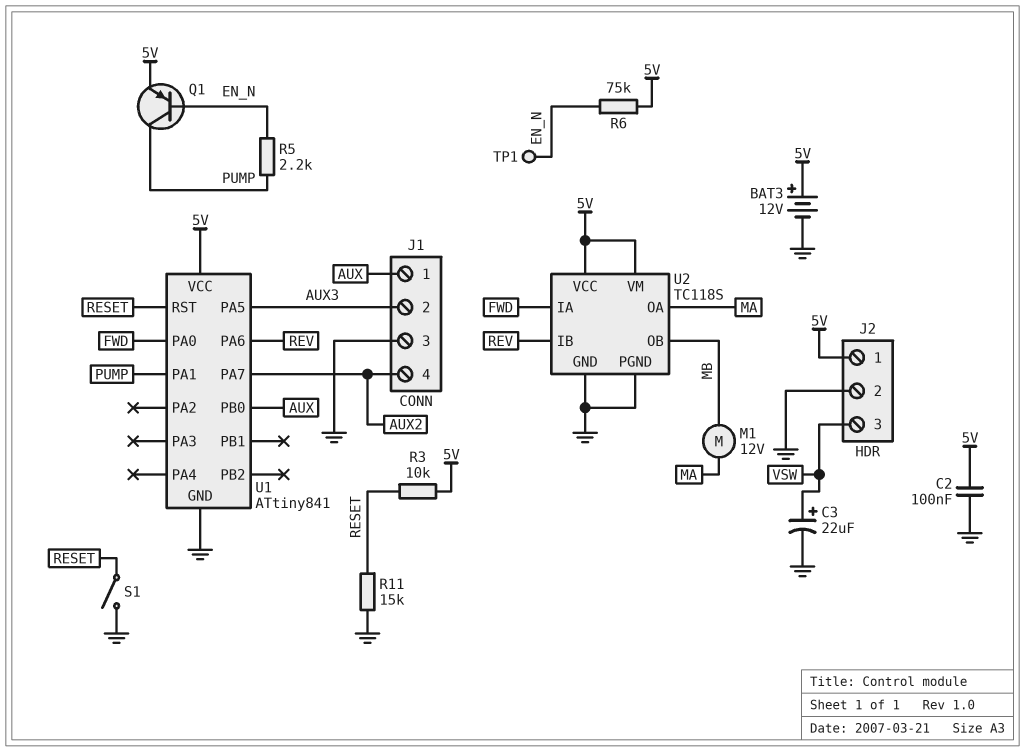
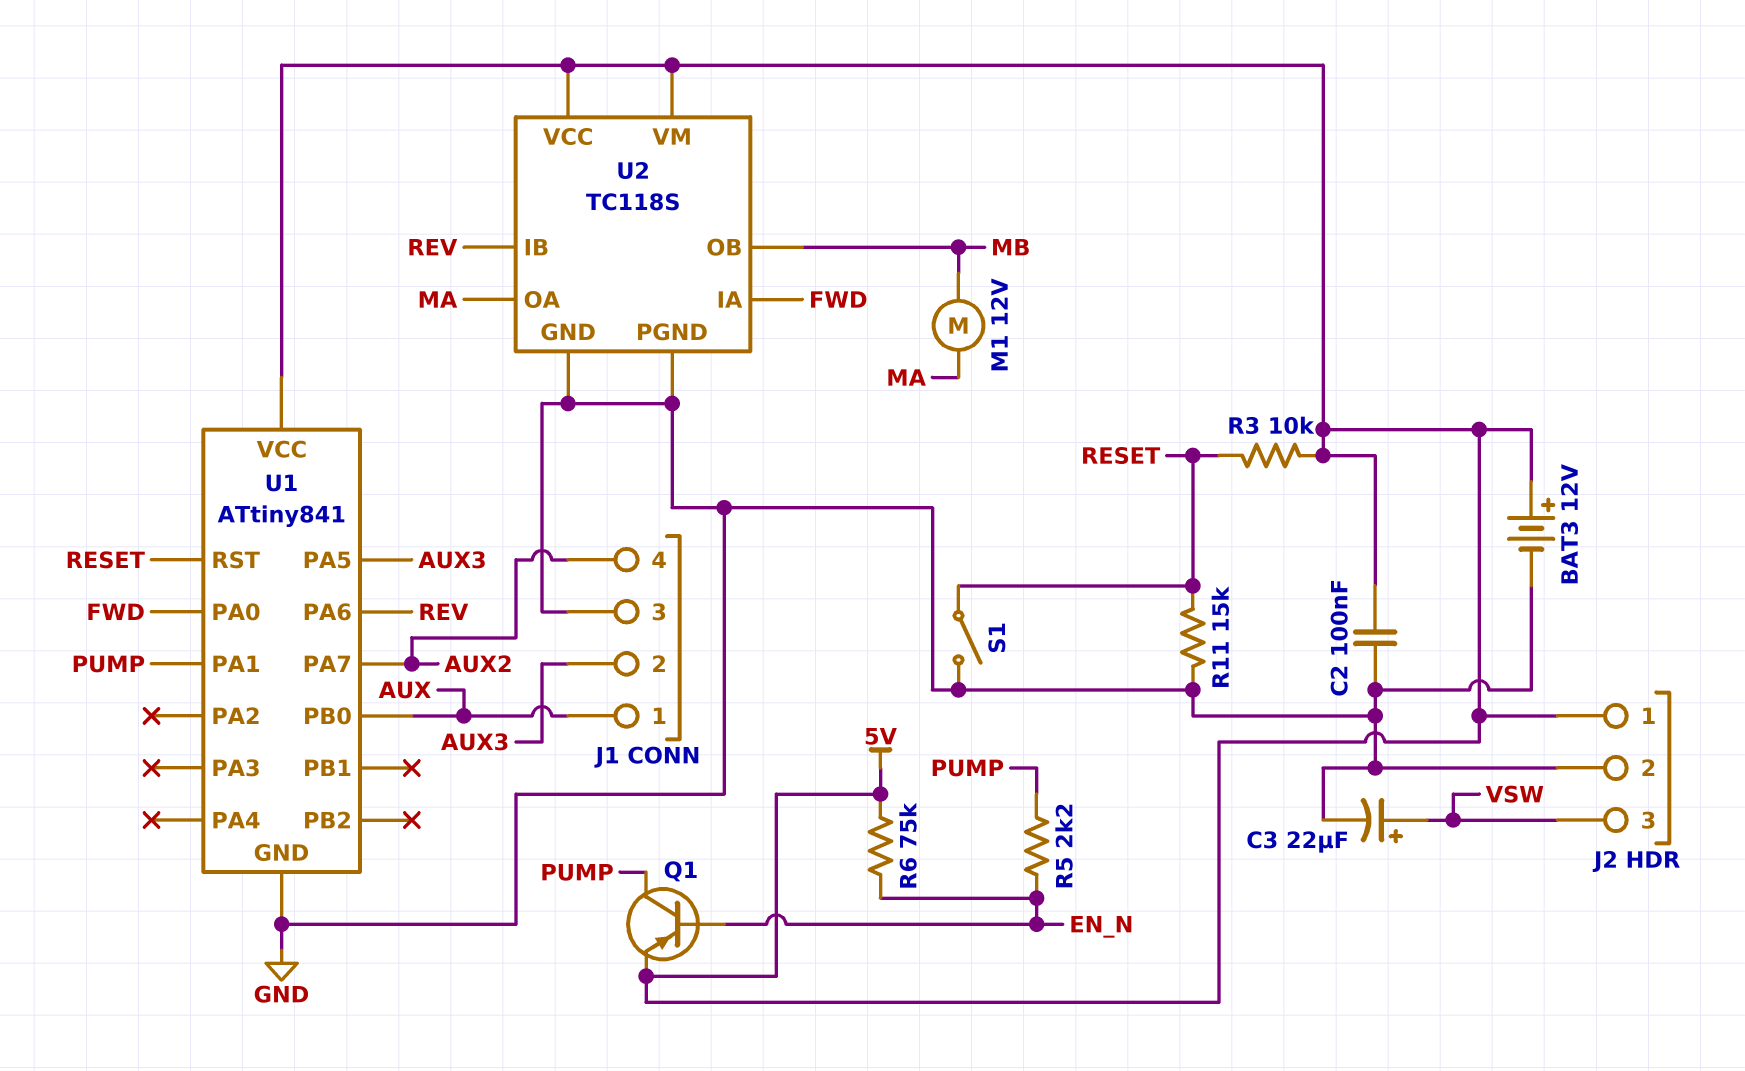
TP1: test point (EN_N) -> none

